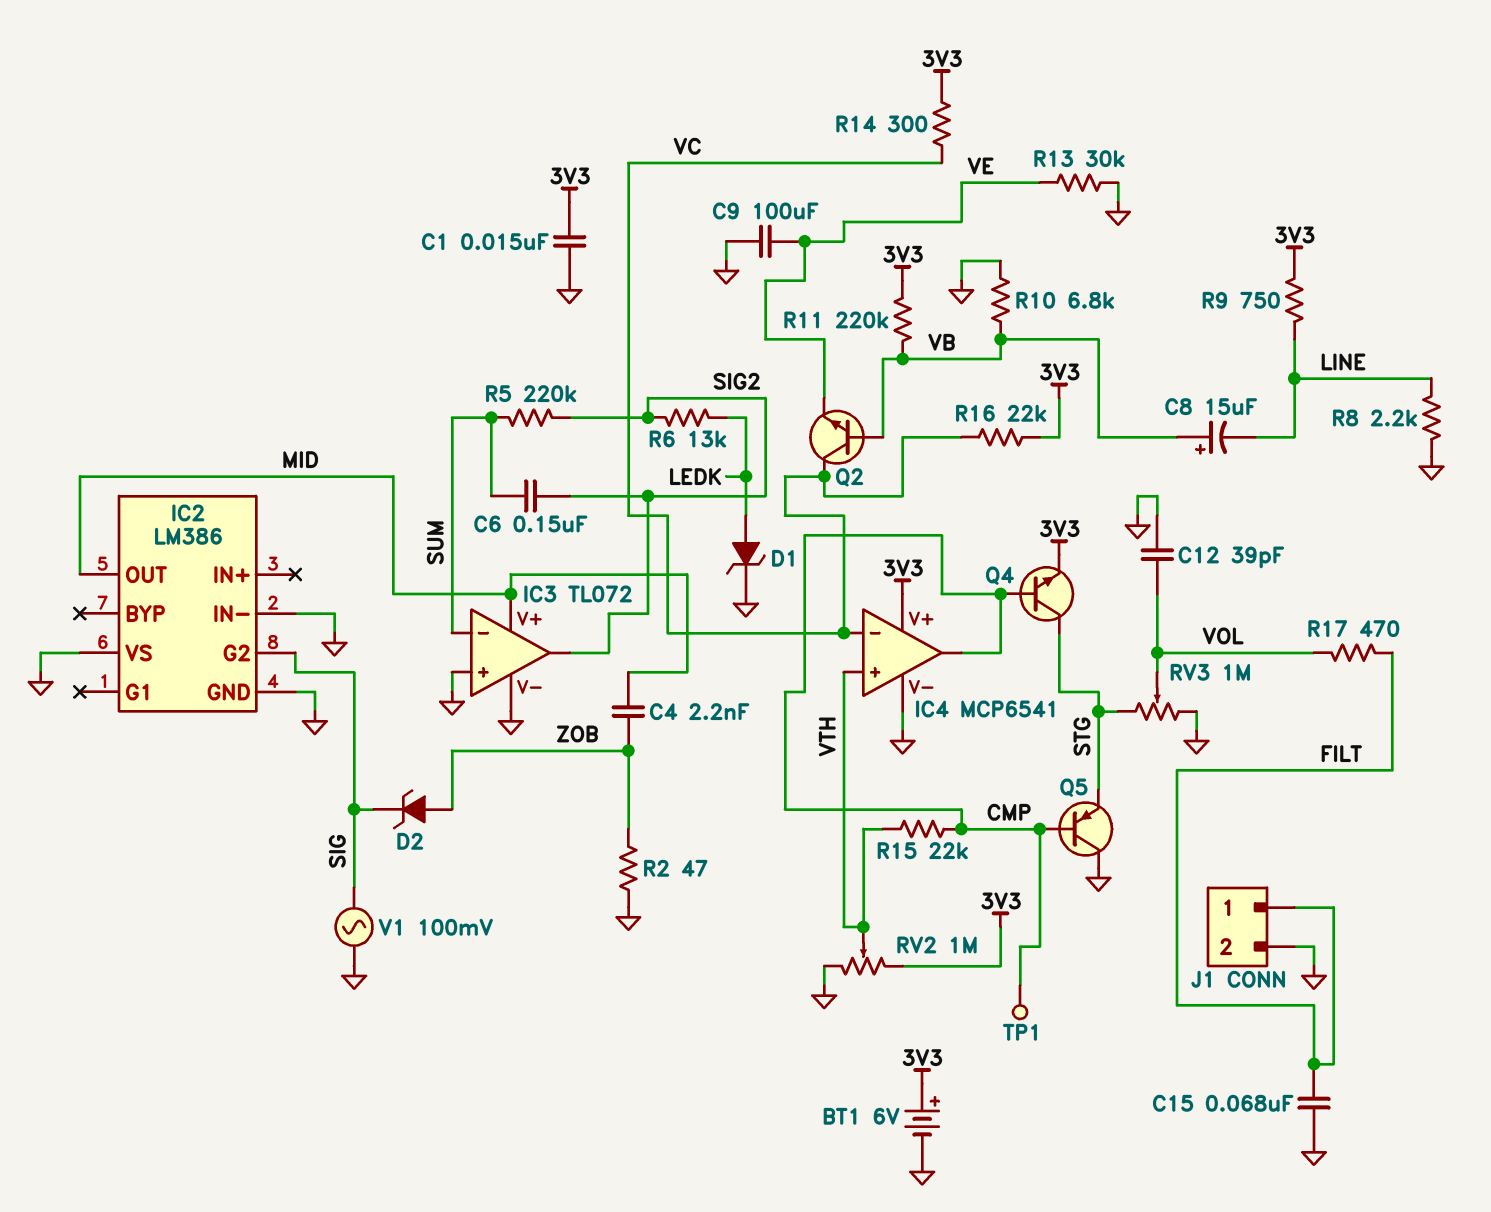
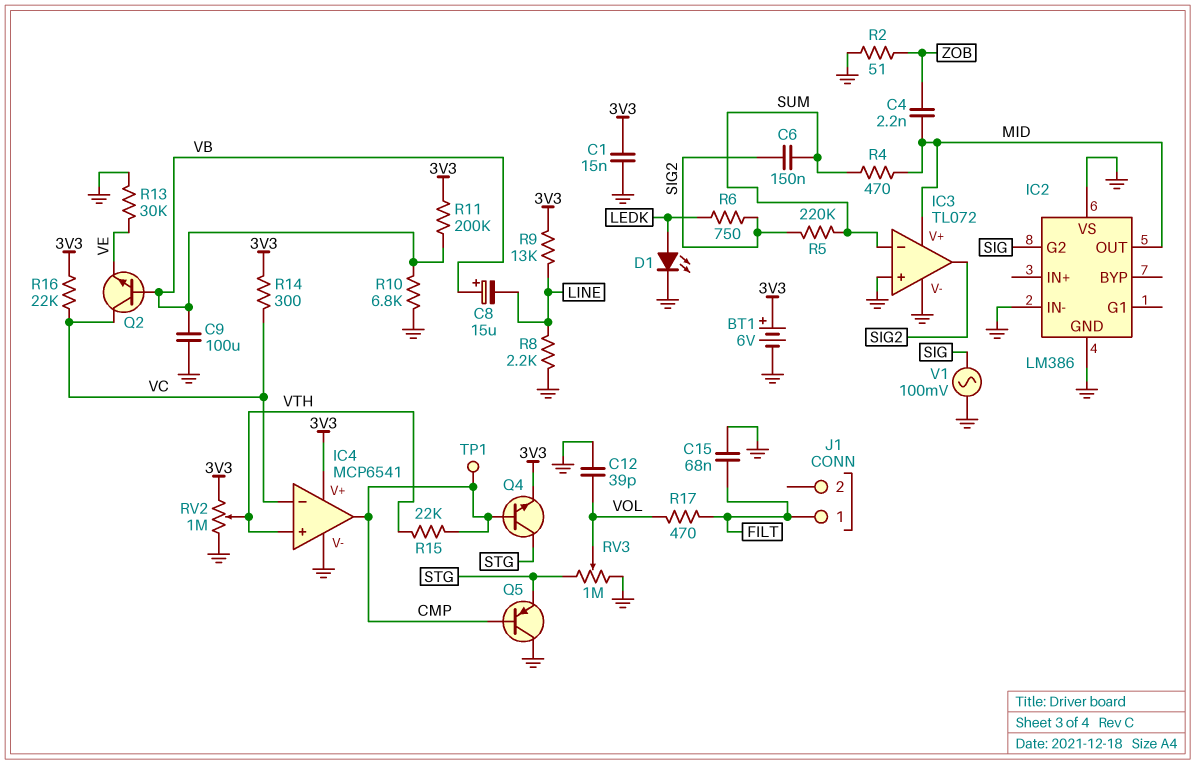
C9: 100uF (GND, VE) -> 100uF (GND, VB)
D1: zener (A LEDK, K GND) -> LED (A LEDK, K GND)
D2: zener (A ZOB, K SIG) -> none
J1 pin 2: GND -> none
R2: 47 (GND, ZOB) -> 51 (GND, ZOB)
R4: none -> 470 (MID, SUM)
R6: 13k (LEDK, SIG2) -> 750 (LEDK, SIG2)
R9: 750 (3V3, LINE) -> 13k (3V3, LINE)
R11: 220k (3V3, VB) -> 200k (3V3, VB)

